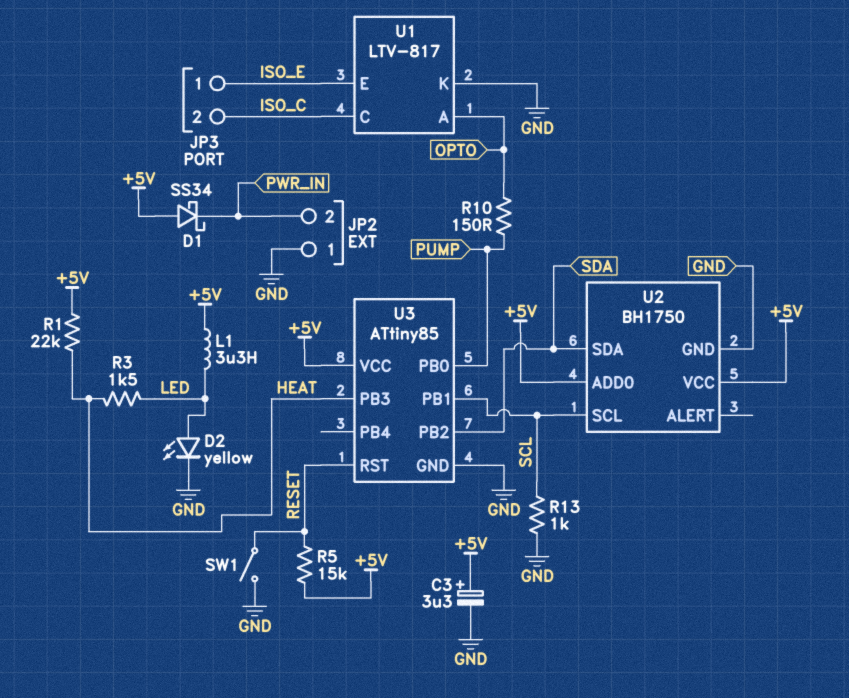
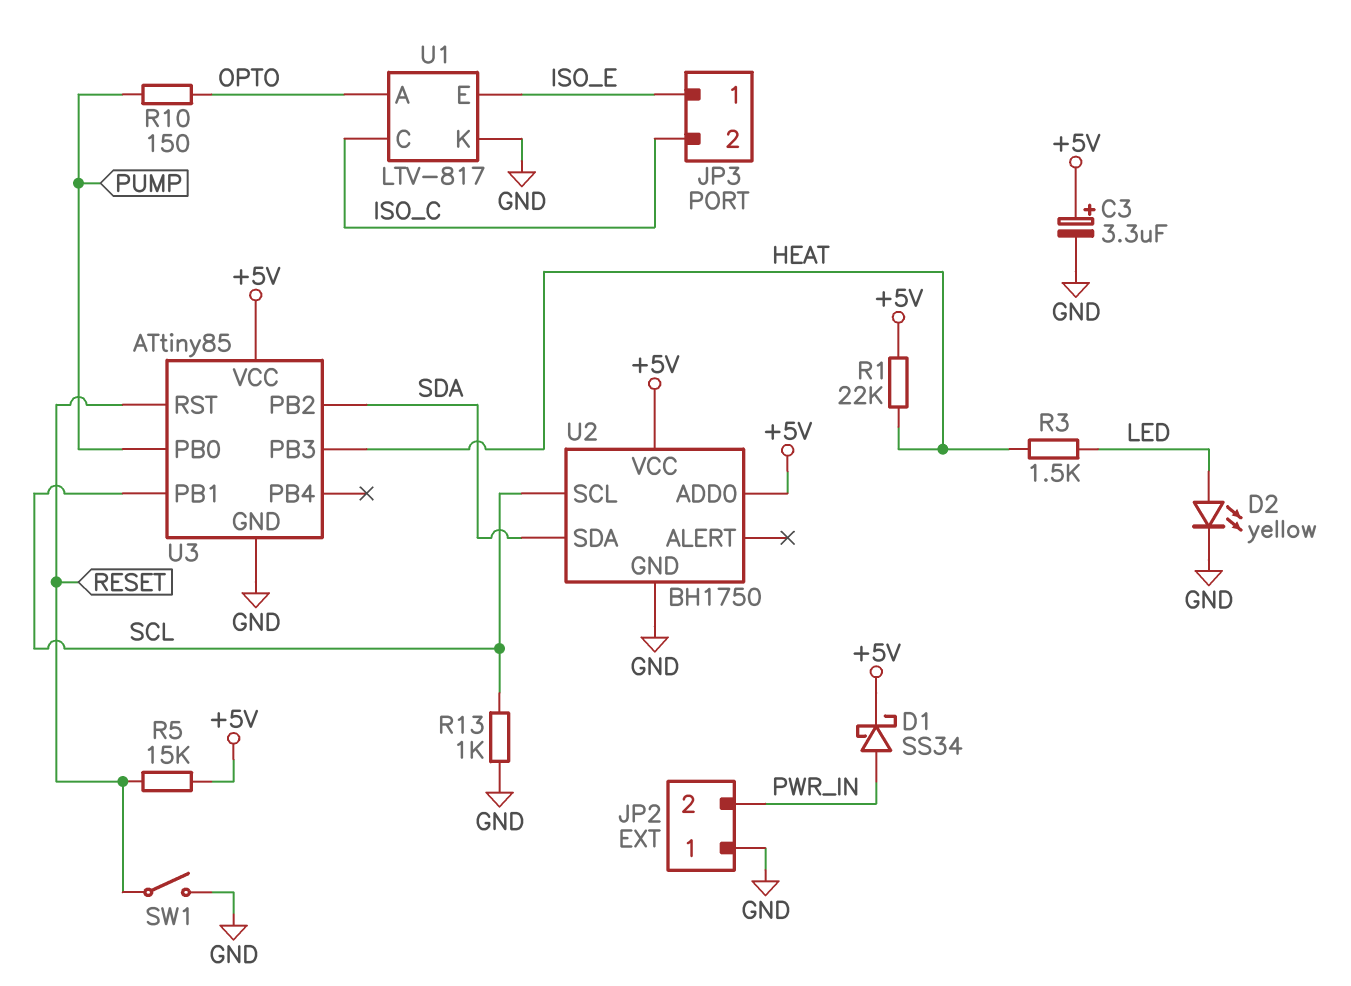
D1: schottky SS34 (A +5V, K PWR_IN) -> schottky SS34 (A PWR_IN, K +5V)
L1: 3.3uH (+5V, LED) -> none

